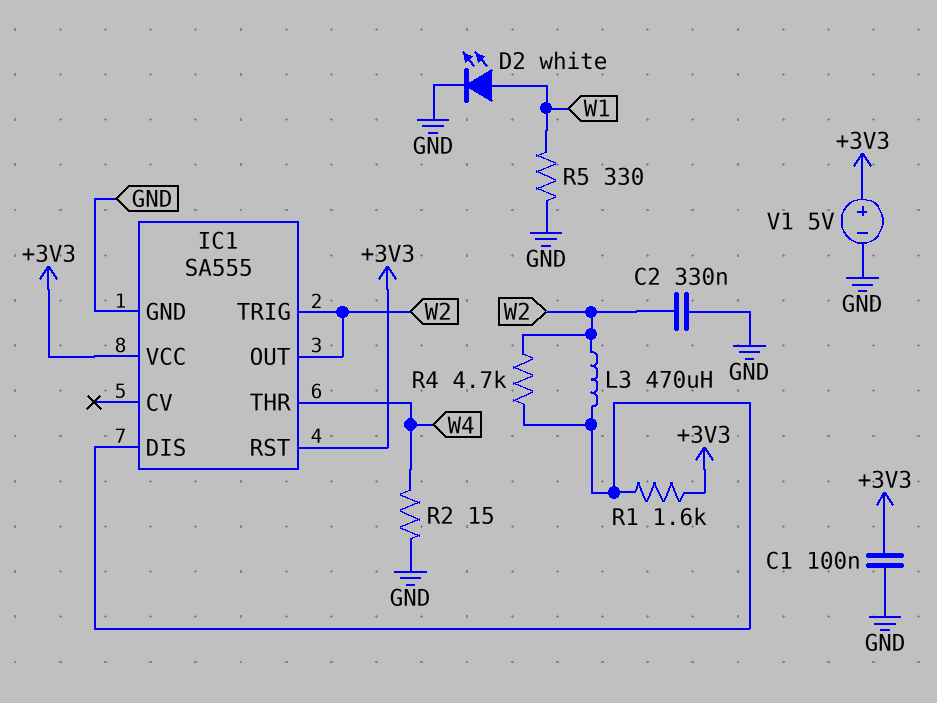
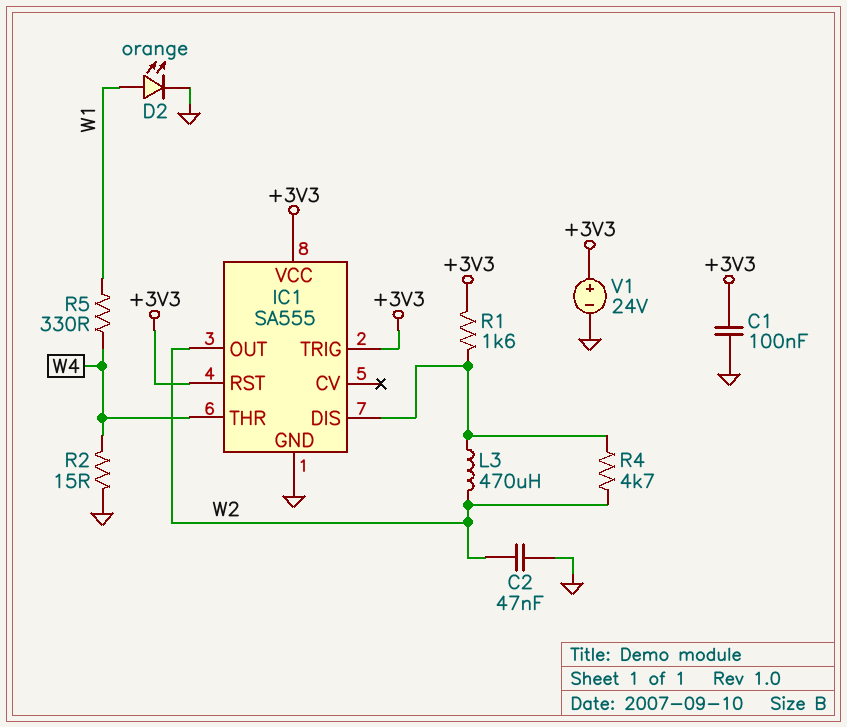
C2: 330nF (GND, W2) -> 47nF (GND, W2)
D2: LED white (A W1, K GND) -> LED orange (A W1, K GND)
IC1 pin TRIG: W2 -> +3V3
R5: 330 (GND, W1) -> 330 (W1, W4)
V1: 5V (plus +3V3, minus GND) -> 24V (plus +3V3, minus GND)

